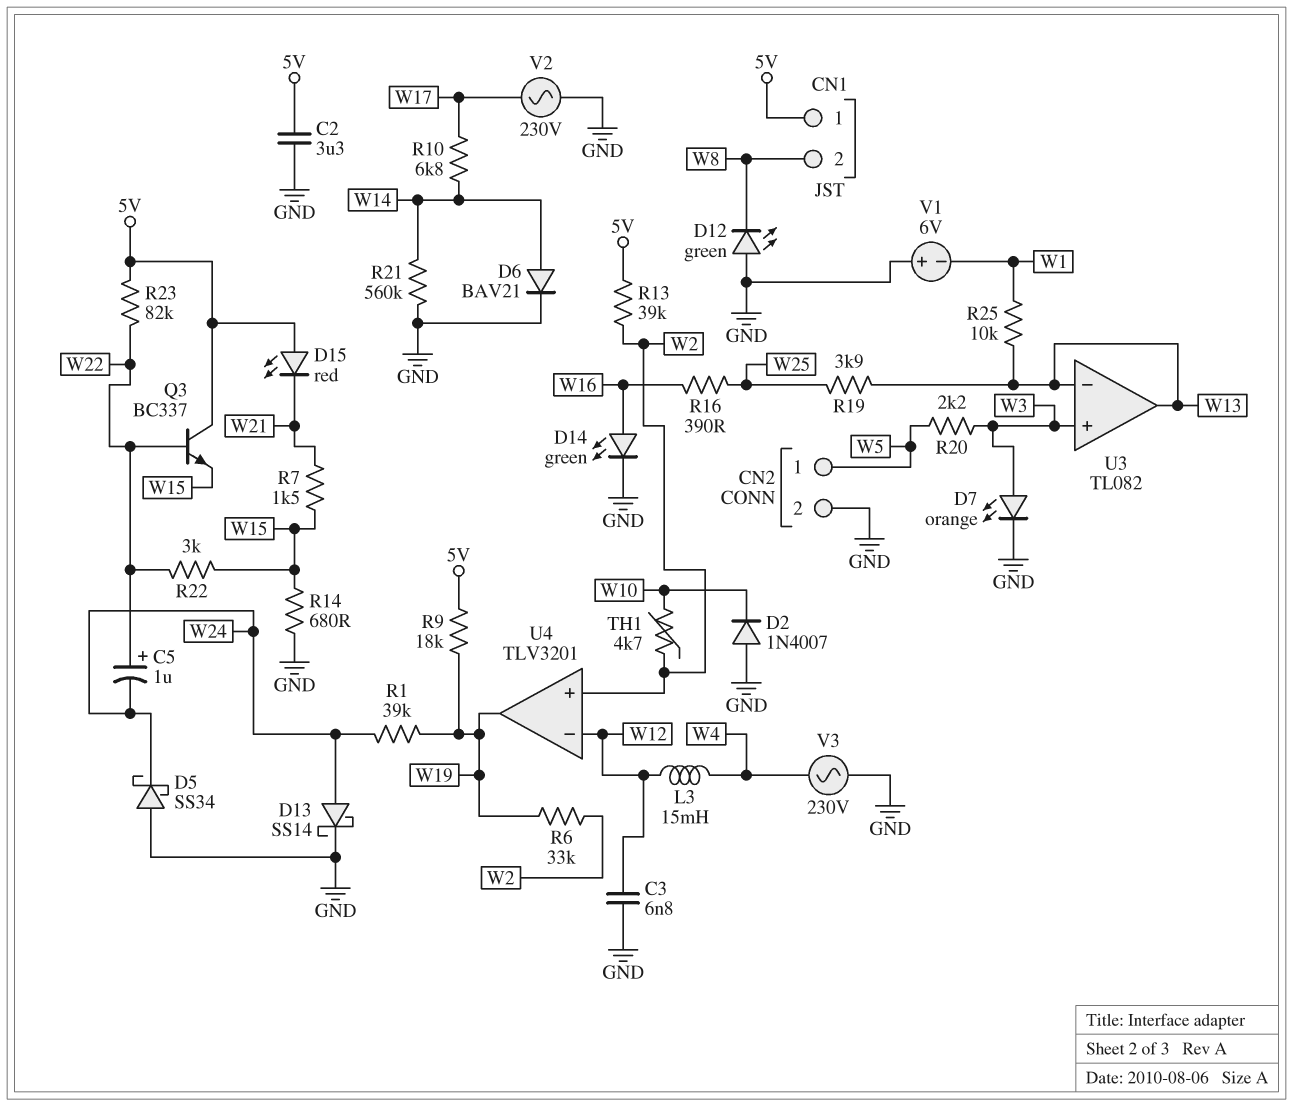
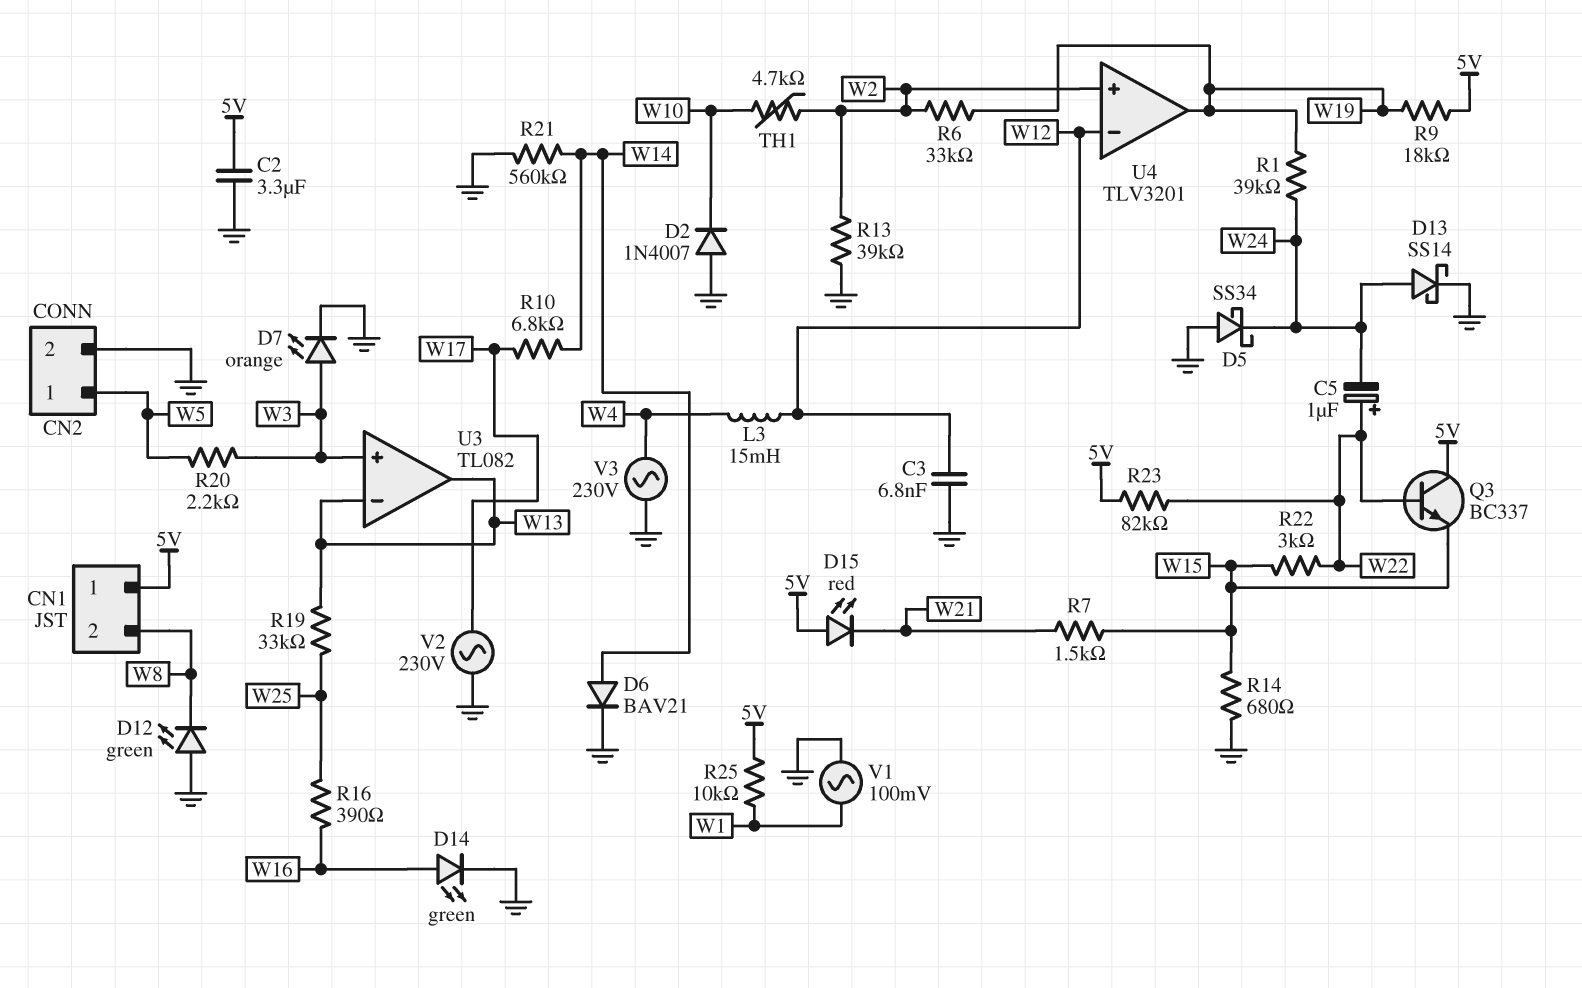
R13: 39k (5V, W2) -> 39k (GND, W2)
R19: 3.9k (W13, W25) -> 33k (W13, W25)
R25: 10k (W1, W13) -> 10k (5V, W1)
V1: 6V (plus GND, minus W1) -> AC 100mV (GND, W1)

